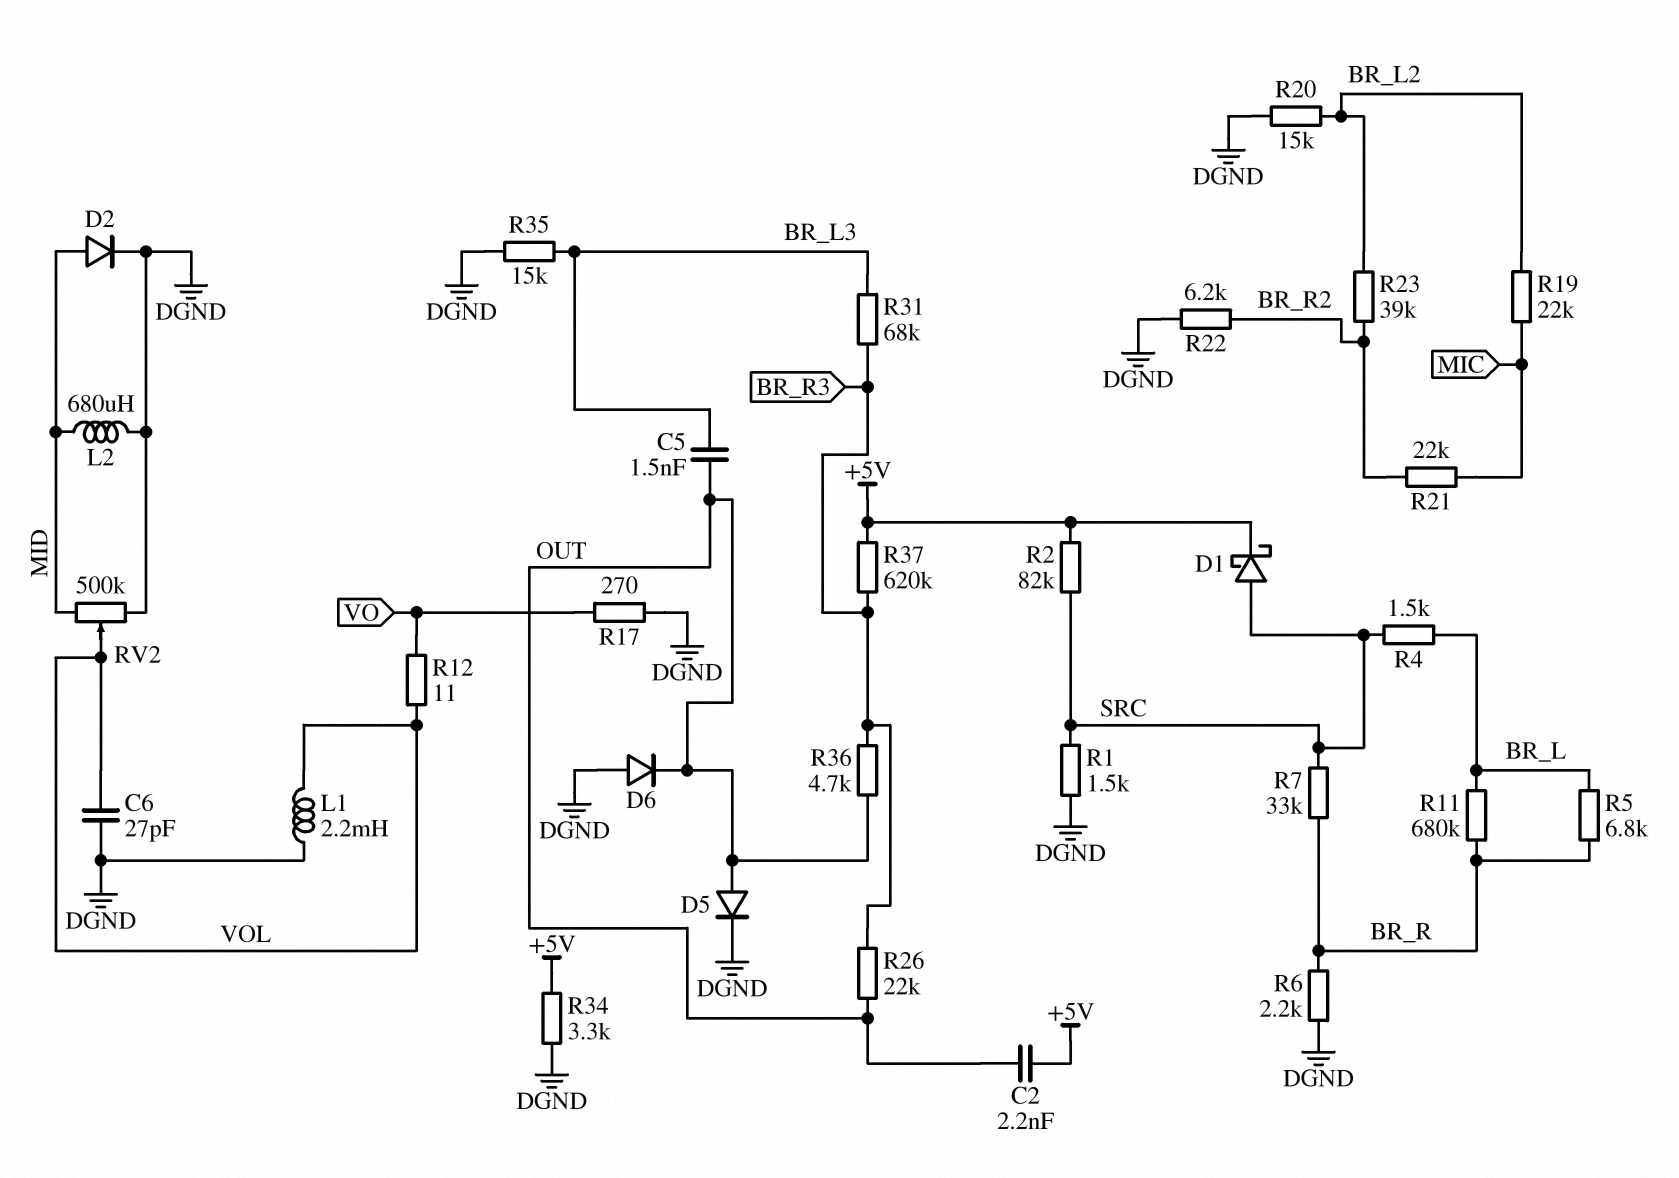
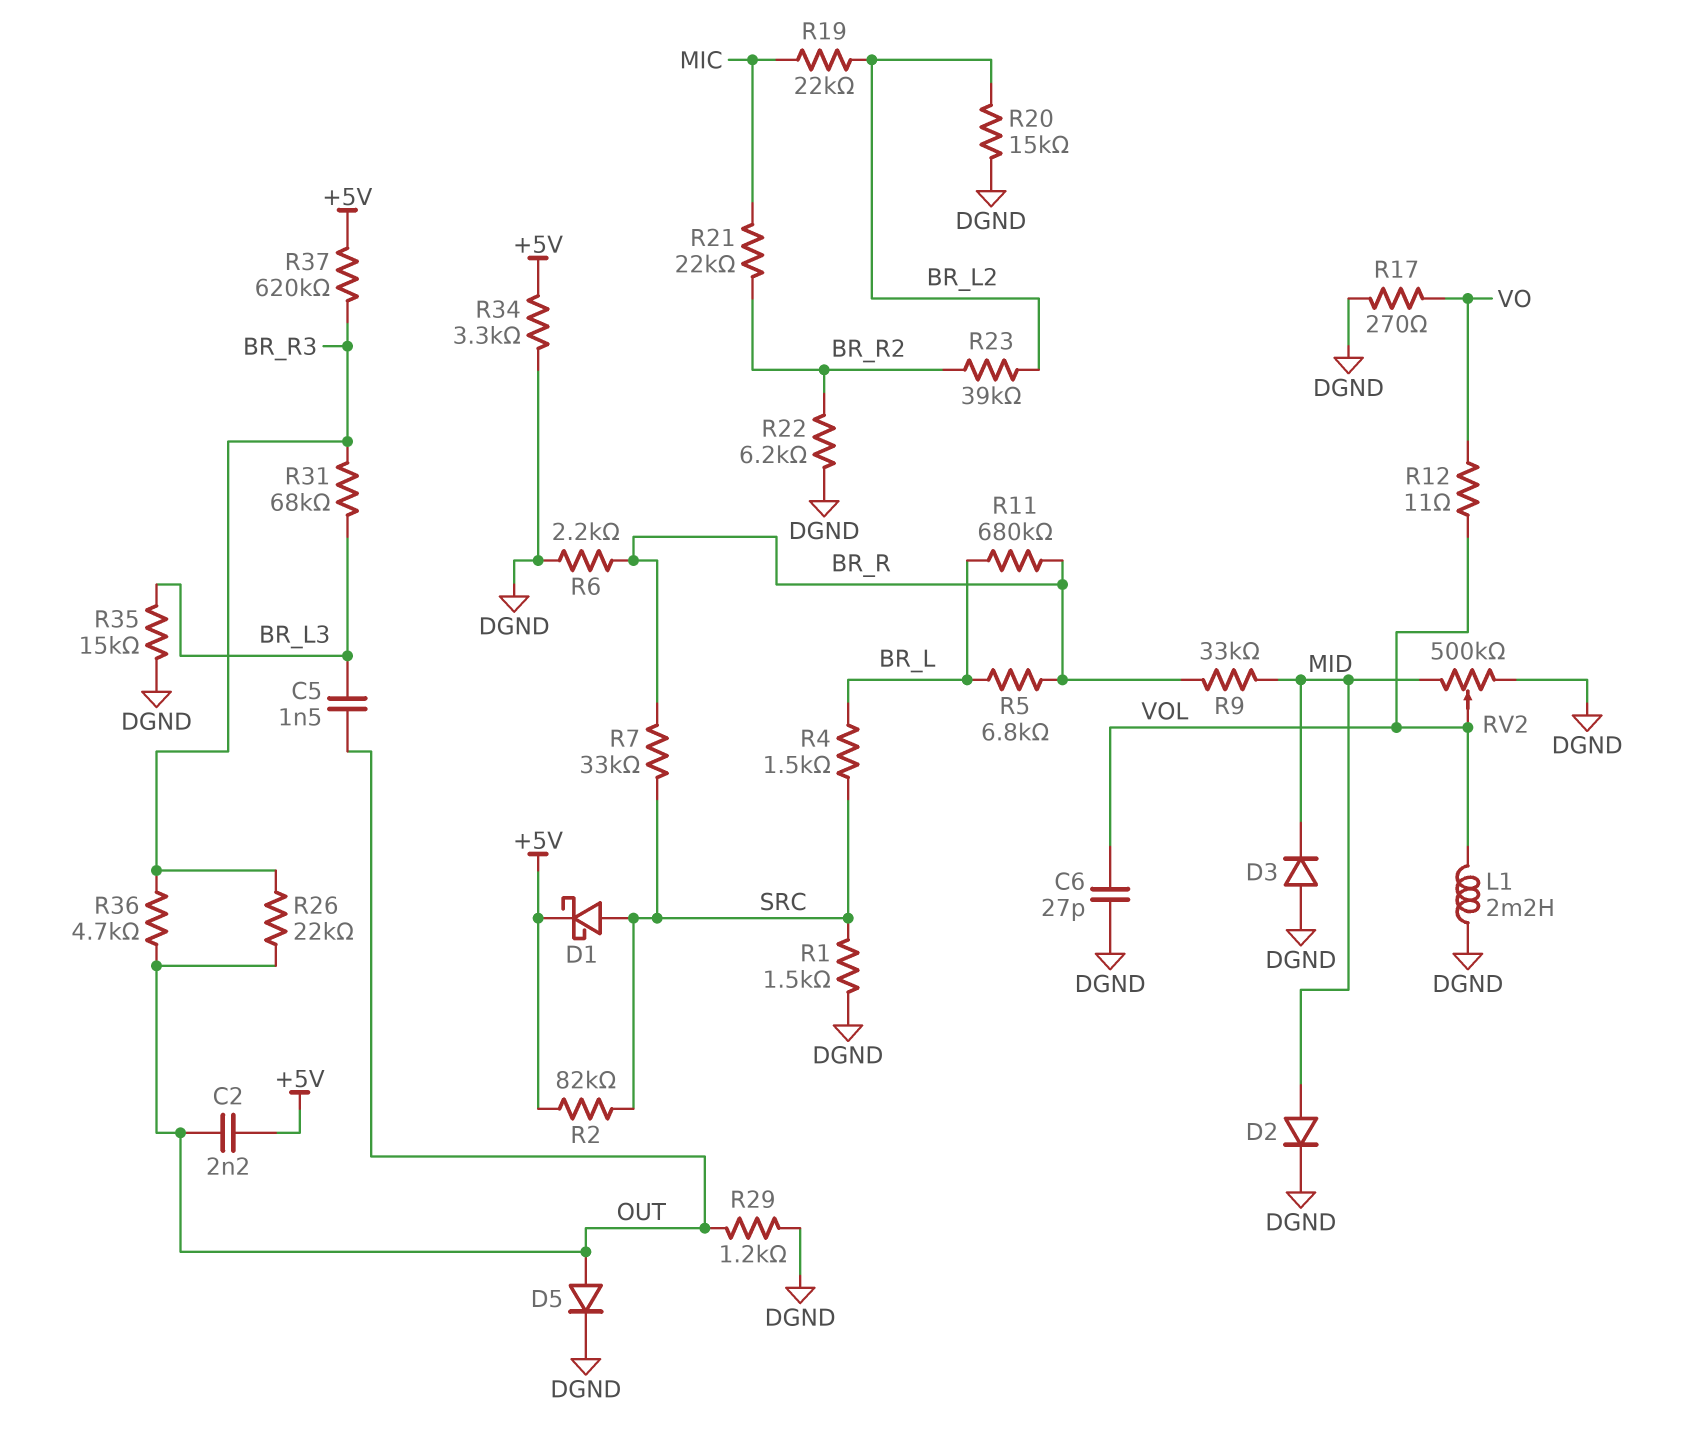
D3: none -> diode (A DGND, K MID)
D6: diode (A DGND, K OUT) -> none
L2: 680uH (DGND, MID) -> none
R9: none -> 33k (BR_R, MID)
R29: none -> 1.2k (DGND, OUT)

